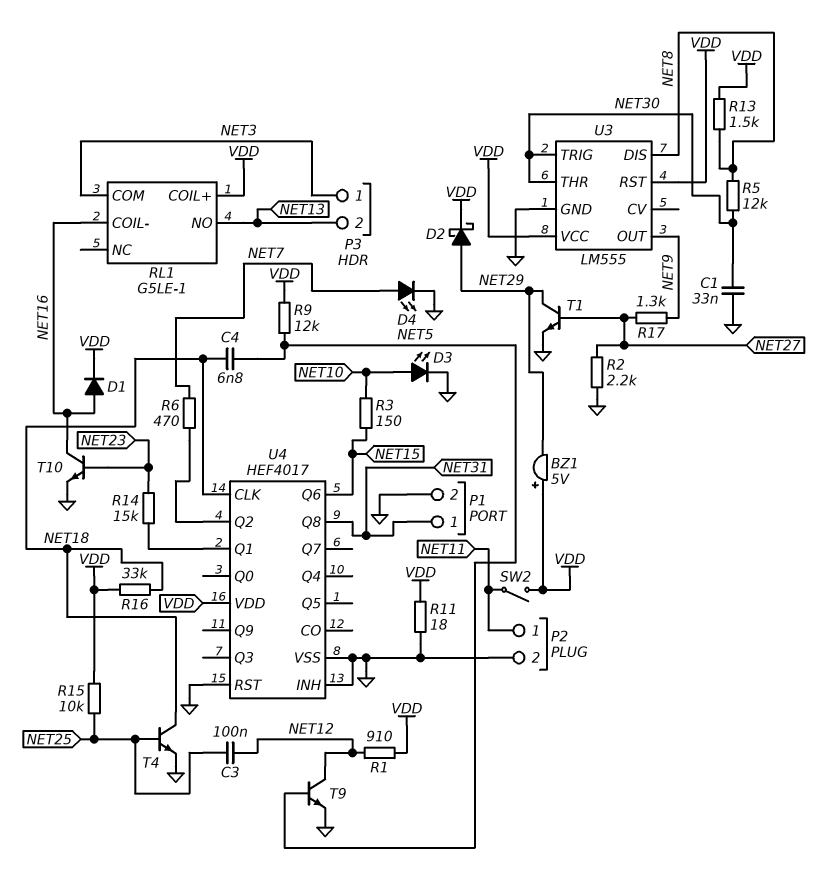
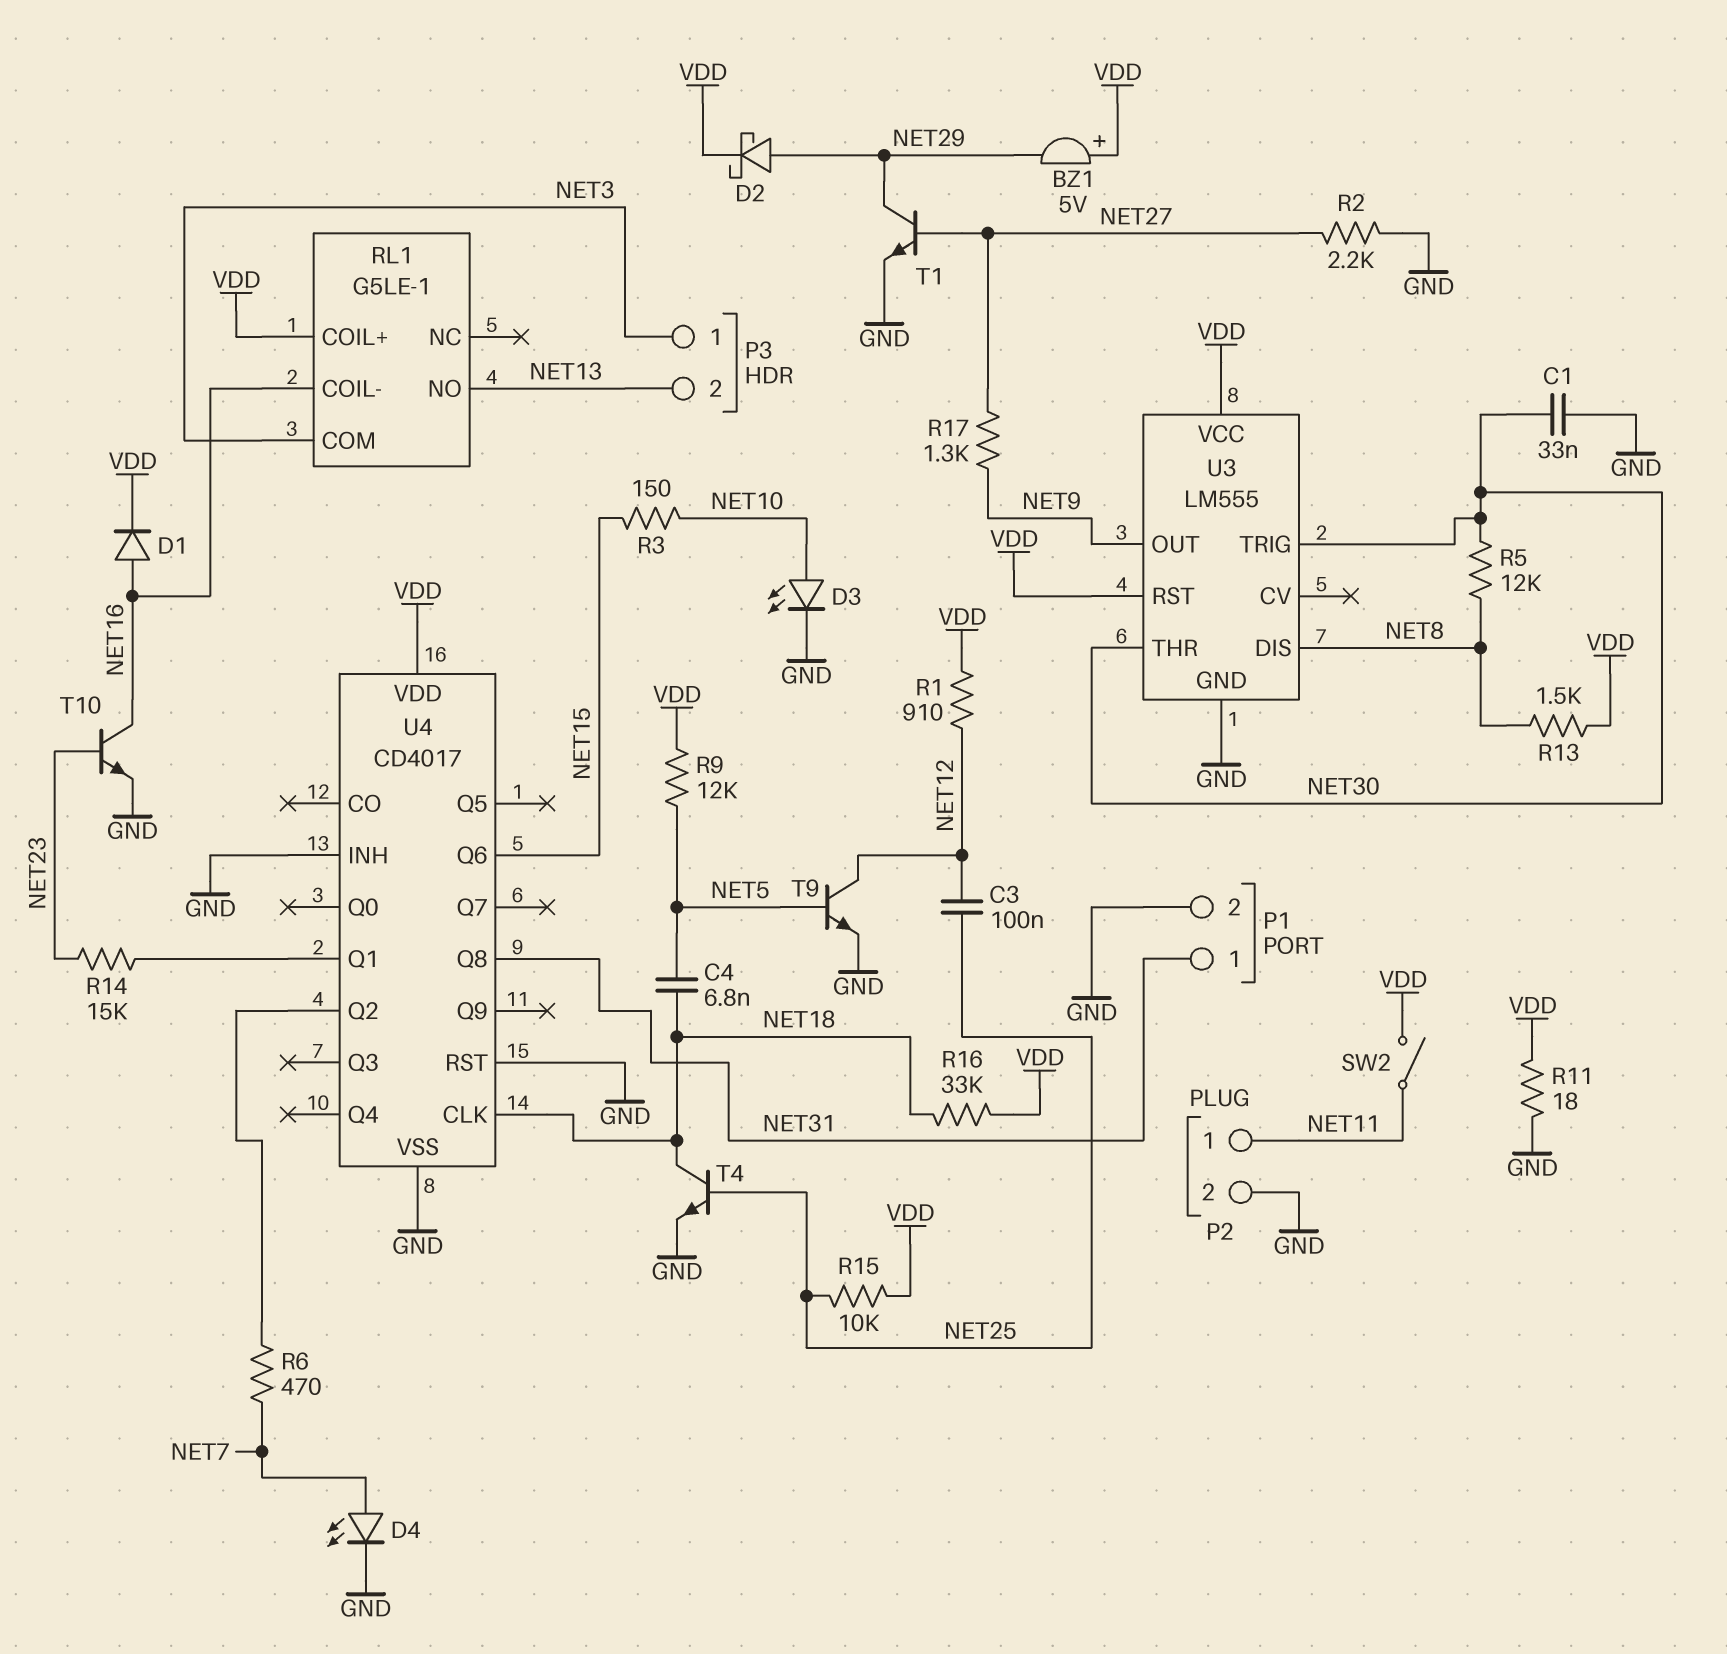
U4: HEF4017 -> CD4017

